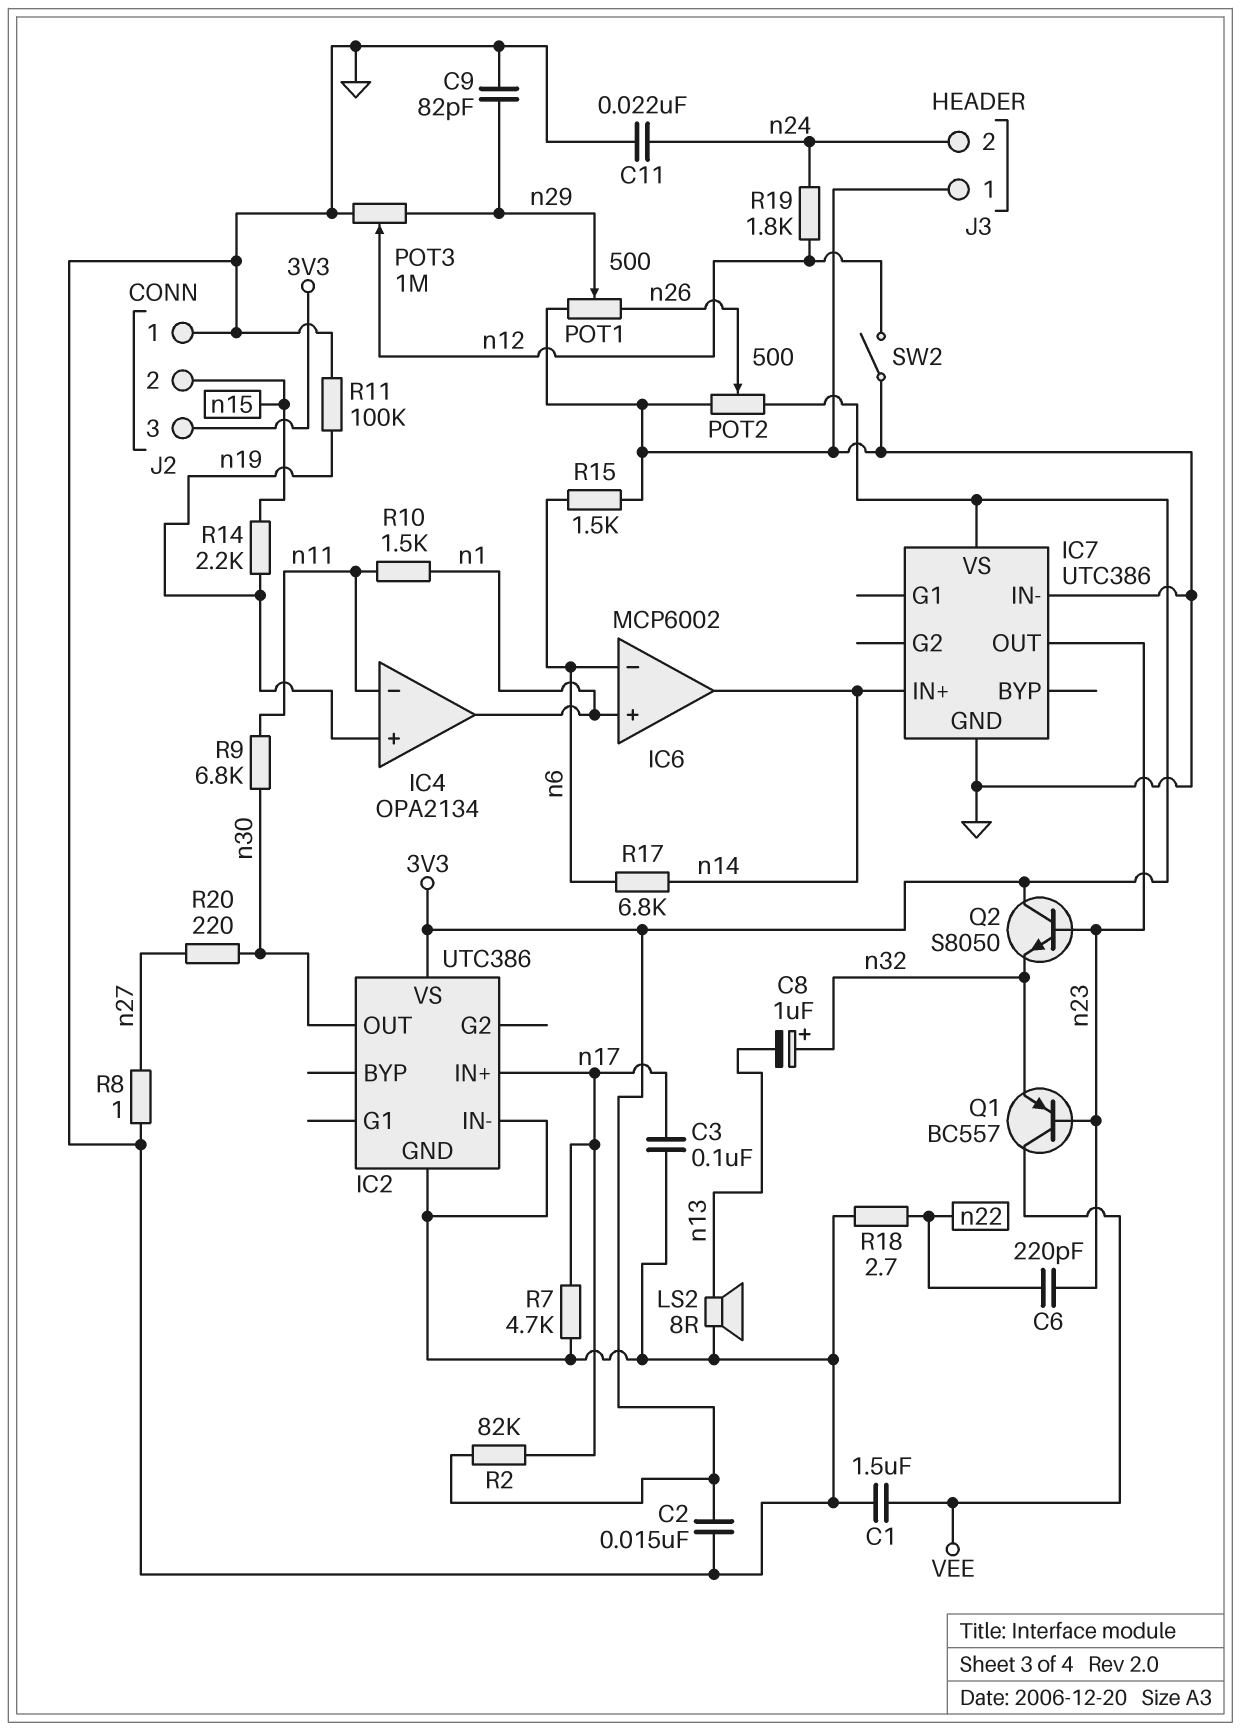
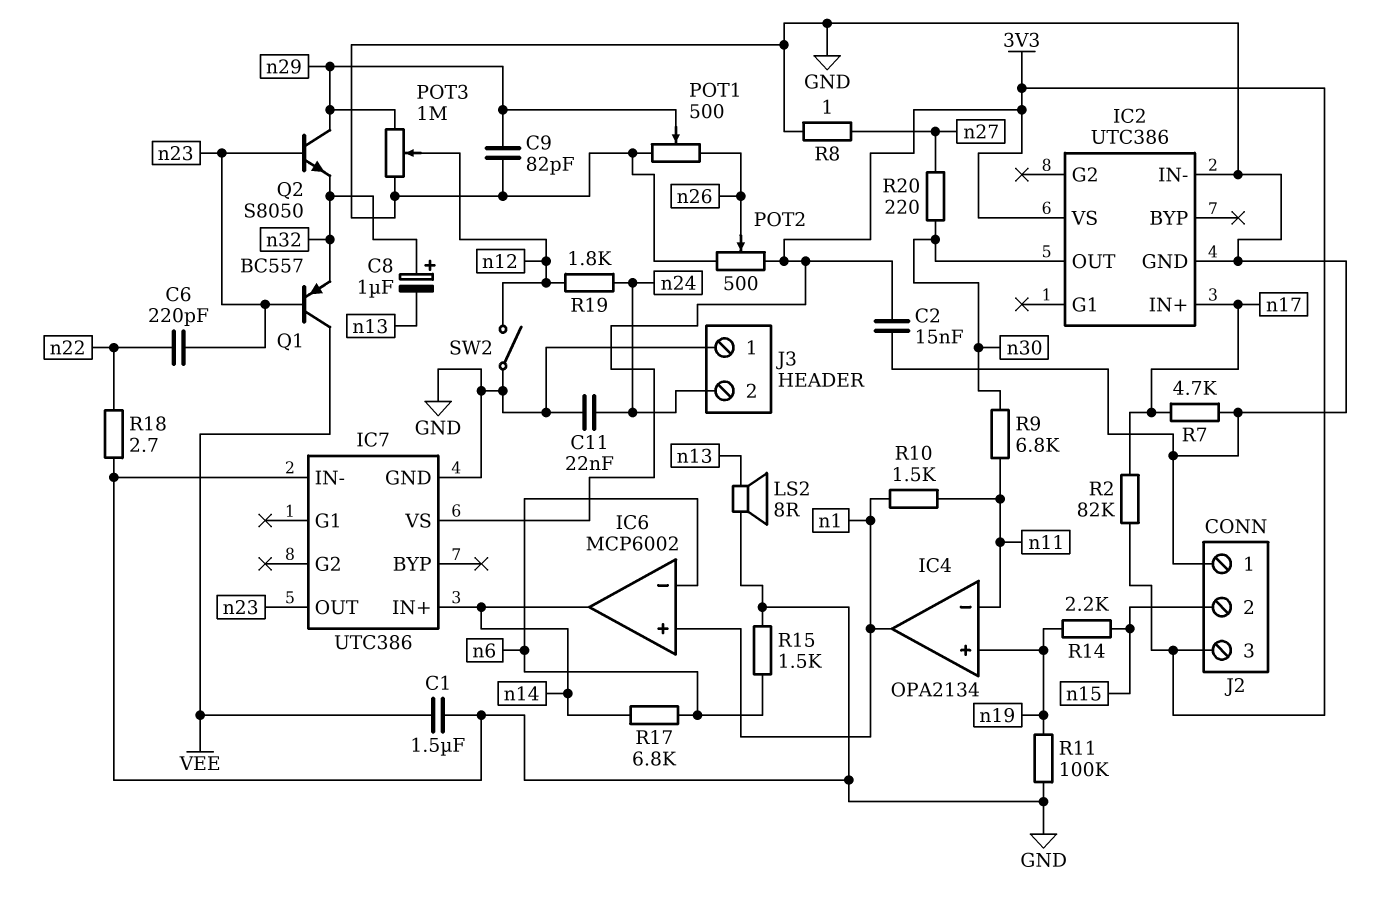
C3: 100nF (GND, n17) -> none
Q2: NPN S8050 (B n23, C 3V3, E n32) -> NPN S8050 (B n23, C n29, E n32)

